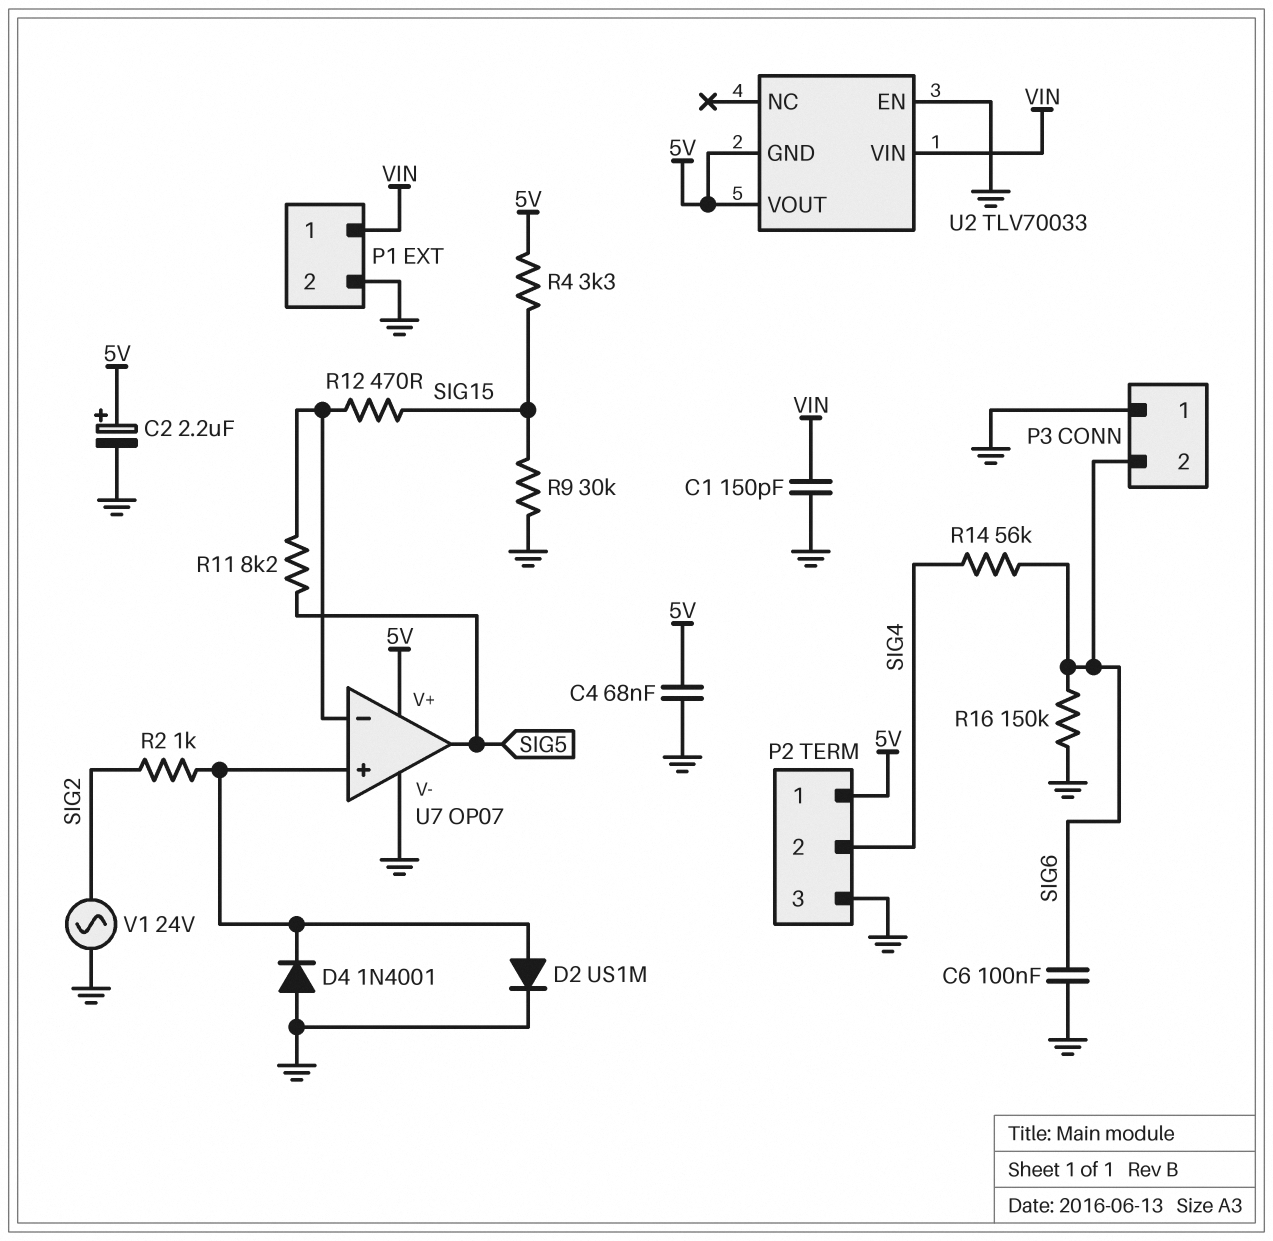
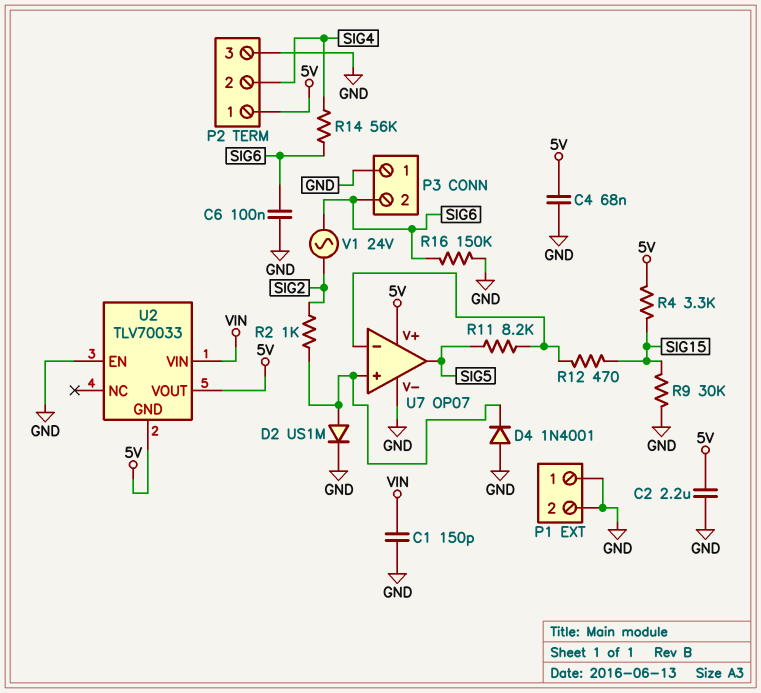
C2: 2.2uF (plus 5V, minus GND) -> 2.2uF (5V, GND)
P1 pin 1: VIN -> GND
V1: AC 24V (GND, SIG2) -> AC 24V (SIG2, SIG6)

